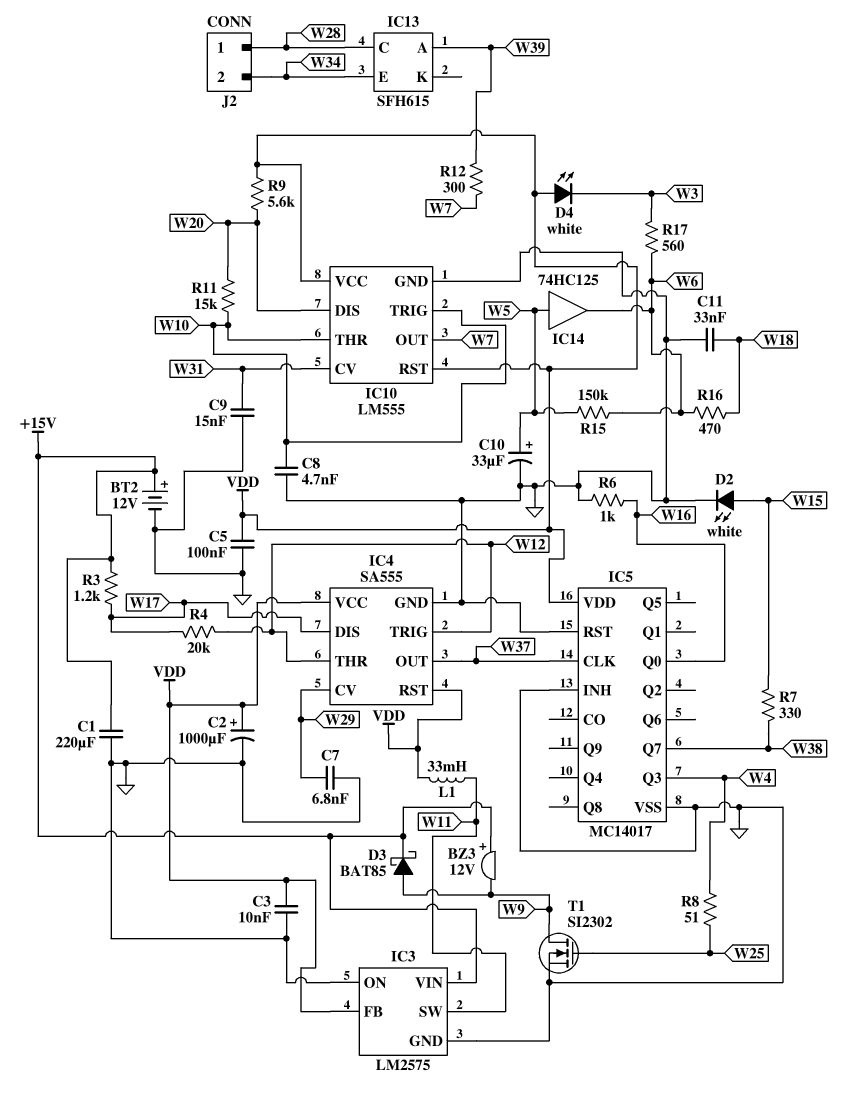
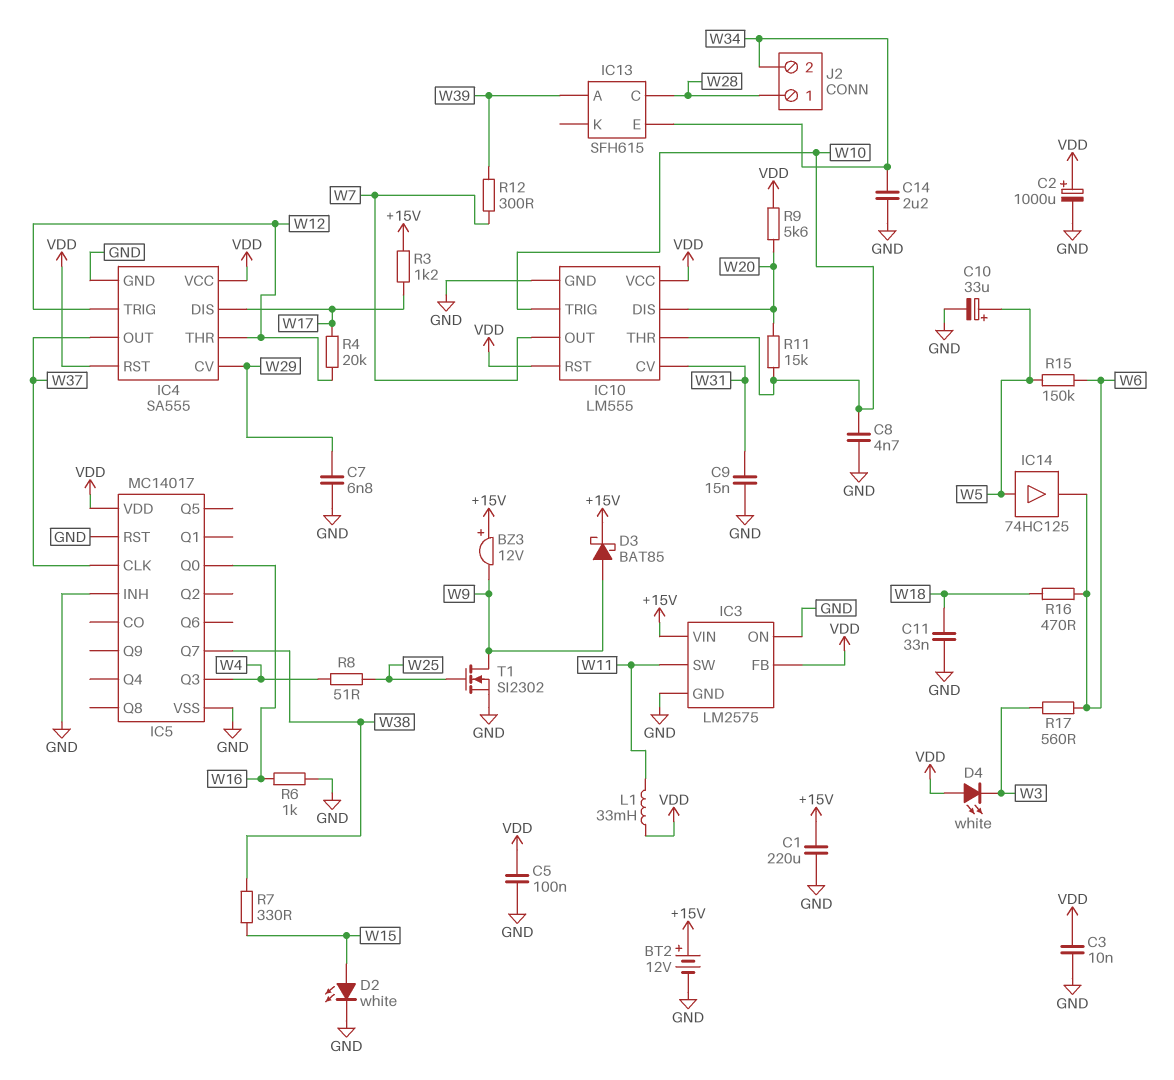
C14: none -> 2.2uF (GND, W34)

